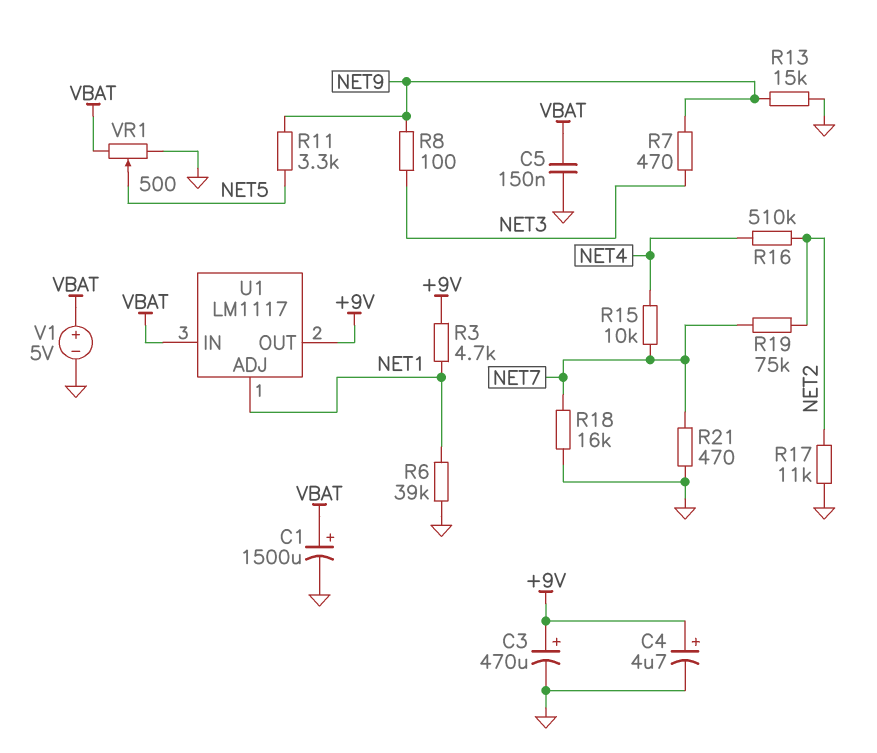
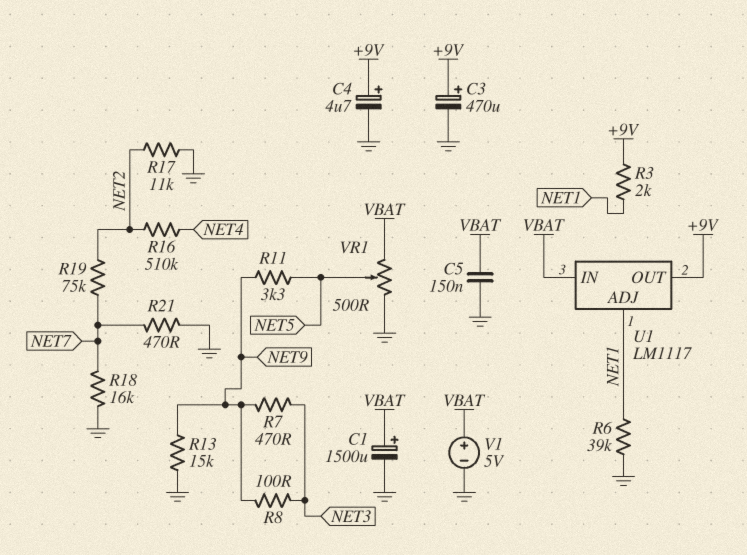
R3: 4.7k (+9V, NET1) -> 2k (+9V, NET1)
R15: 10k (NET4, NET7) -> none

